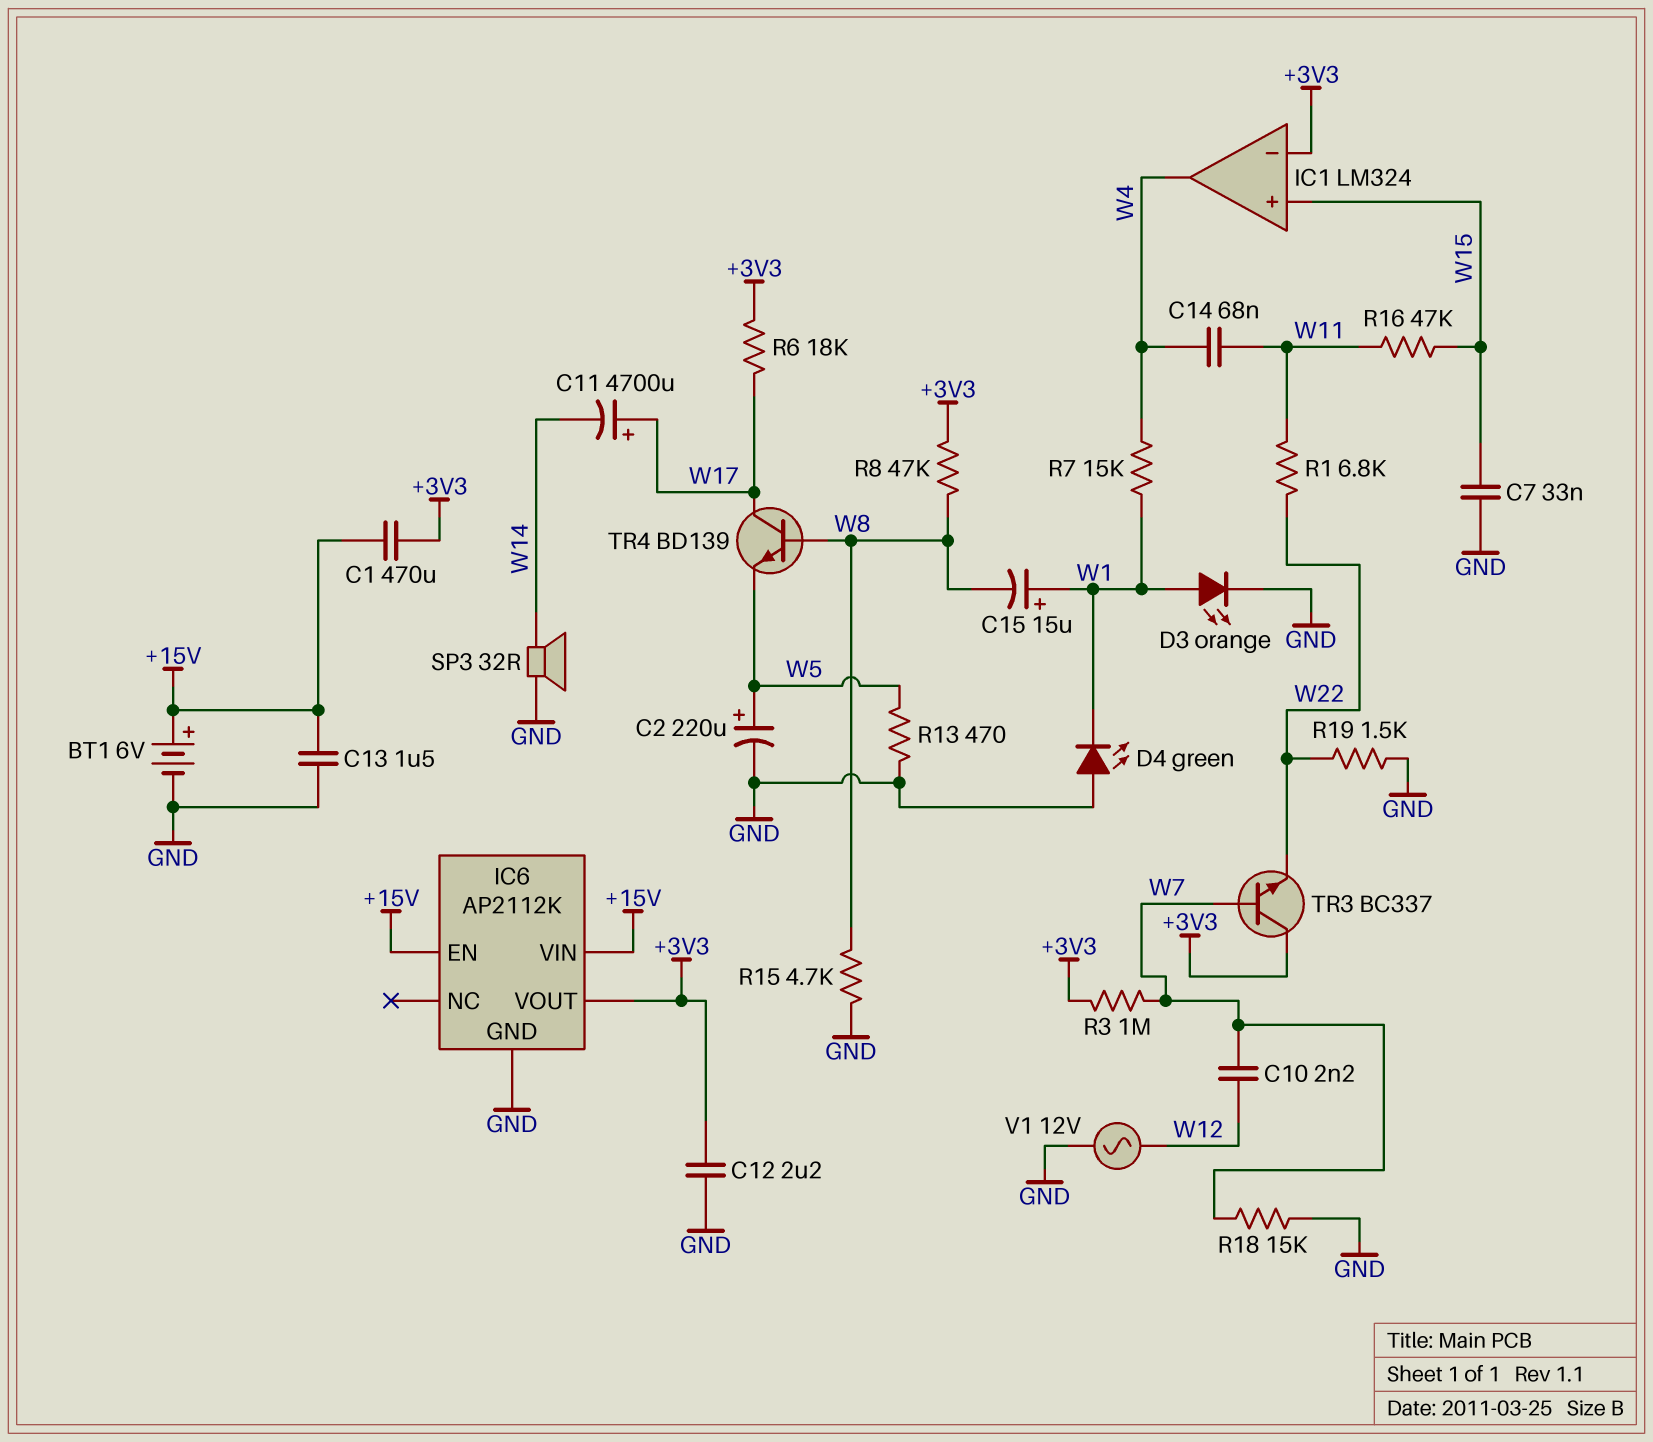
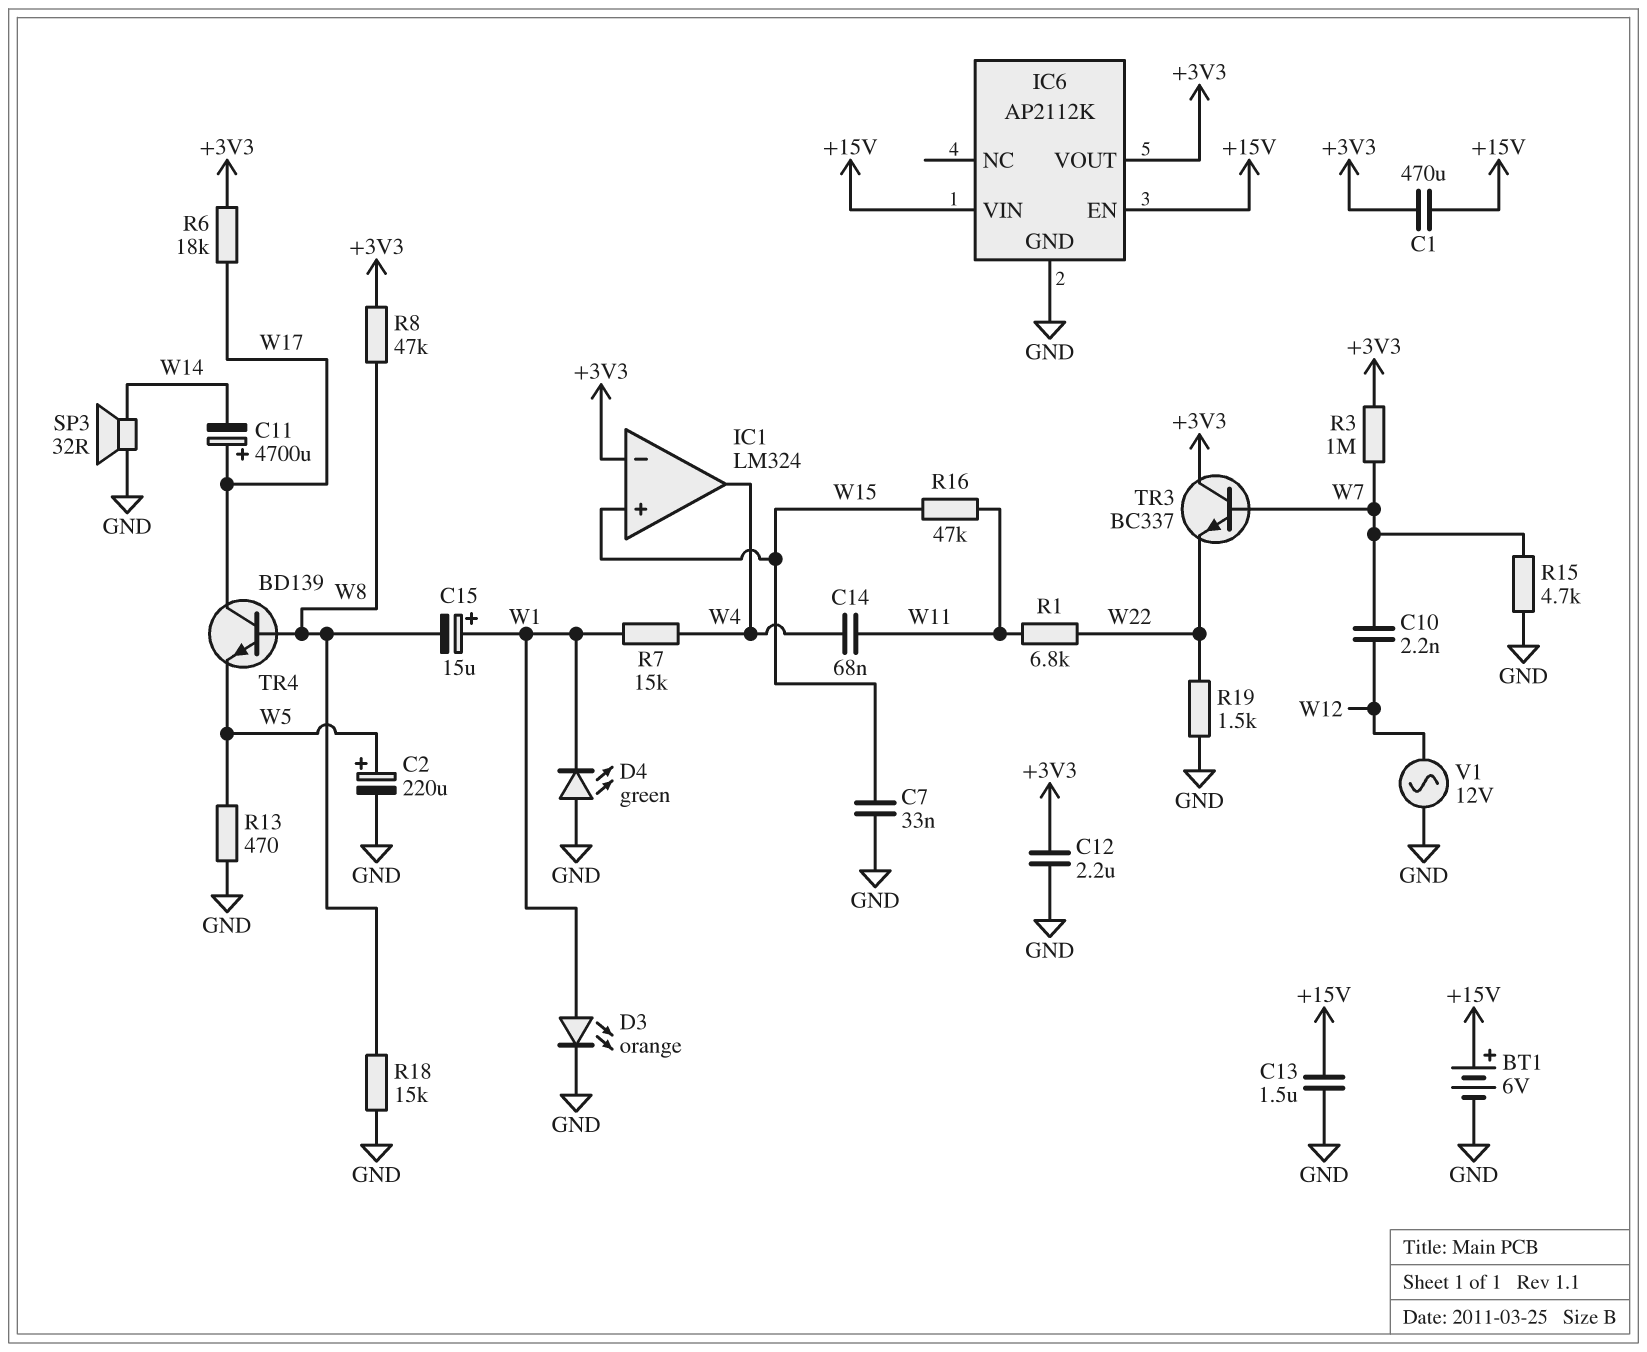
R15: 4.7k (GND, W8) -> 4.7k (GND, W7)
R18: 15k (GND, W7) -> 15k (GND, W8)

